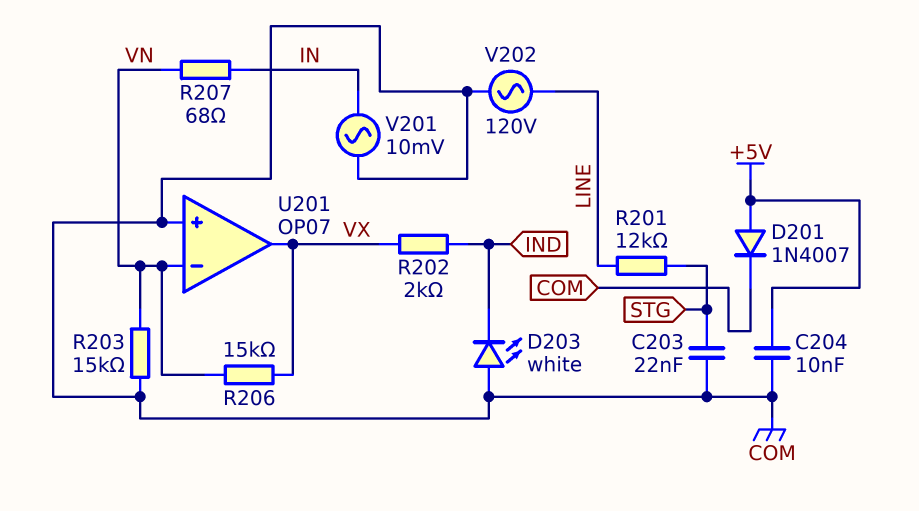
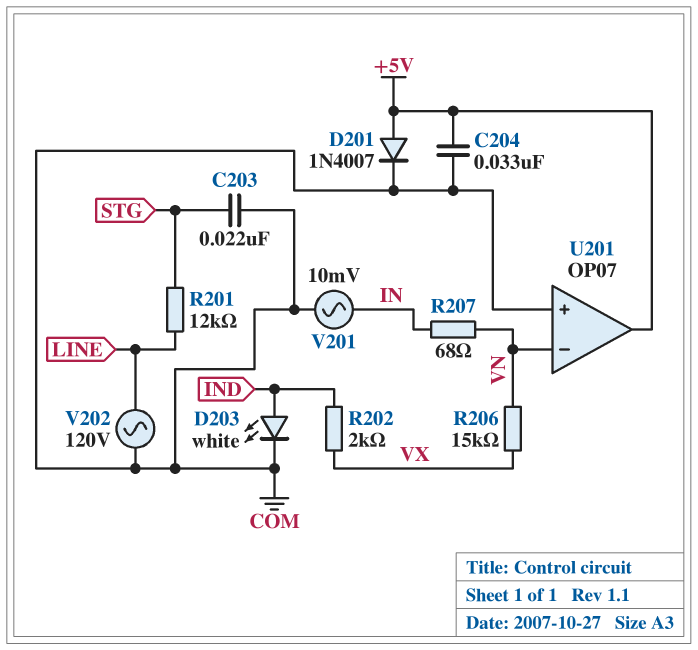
C204: 10nF (+5V, COM) -> 33nF (+5V, COM)
D203: LED white (A COM, K IND) -> LED white (A IND, K COM)
R203: 15k (COM, VN) -> none
U201 pin out: VX -> +5V

